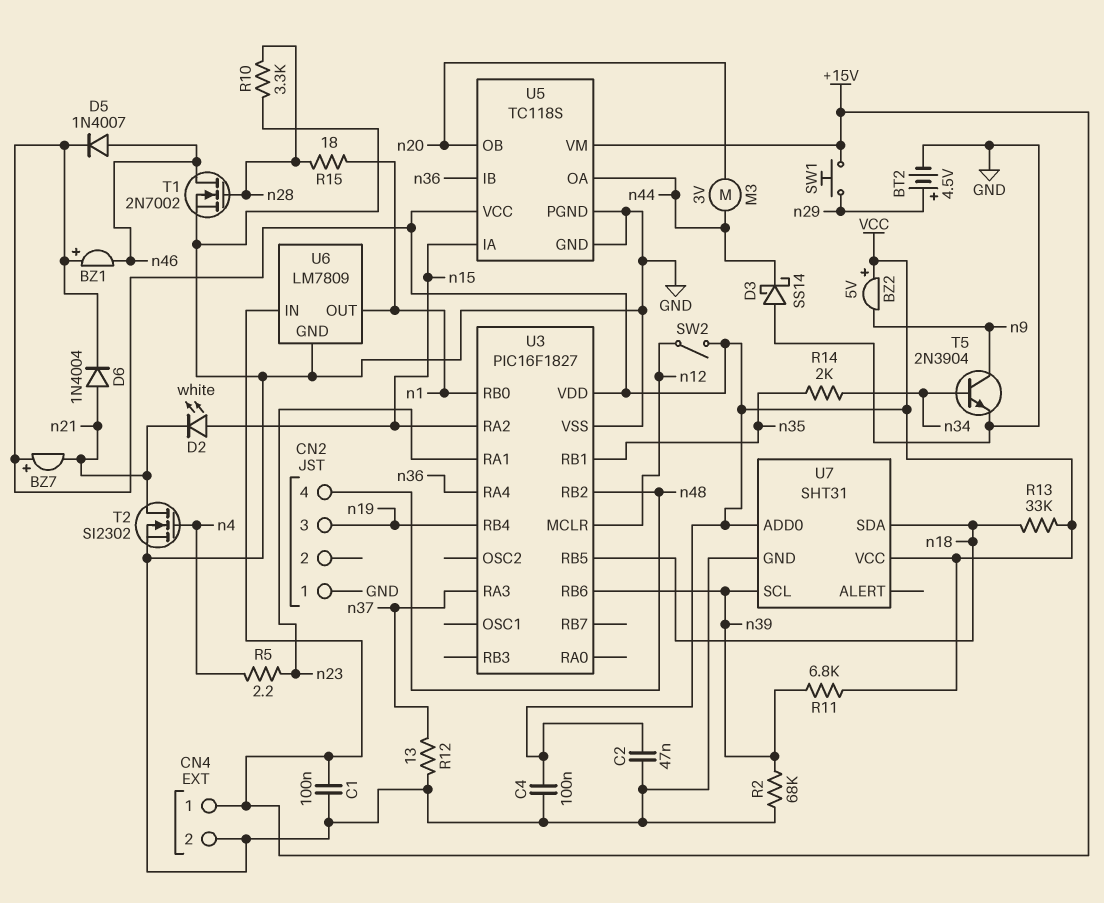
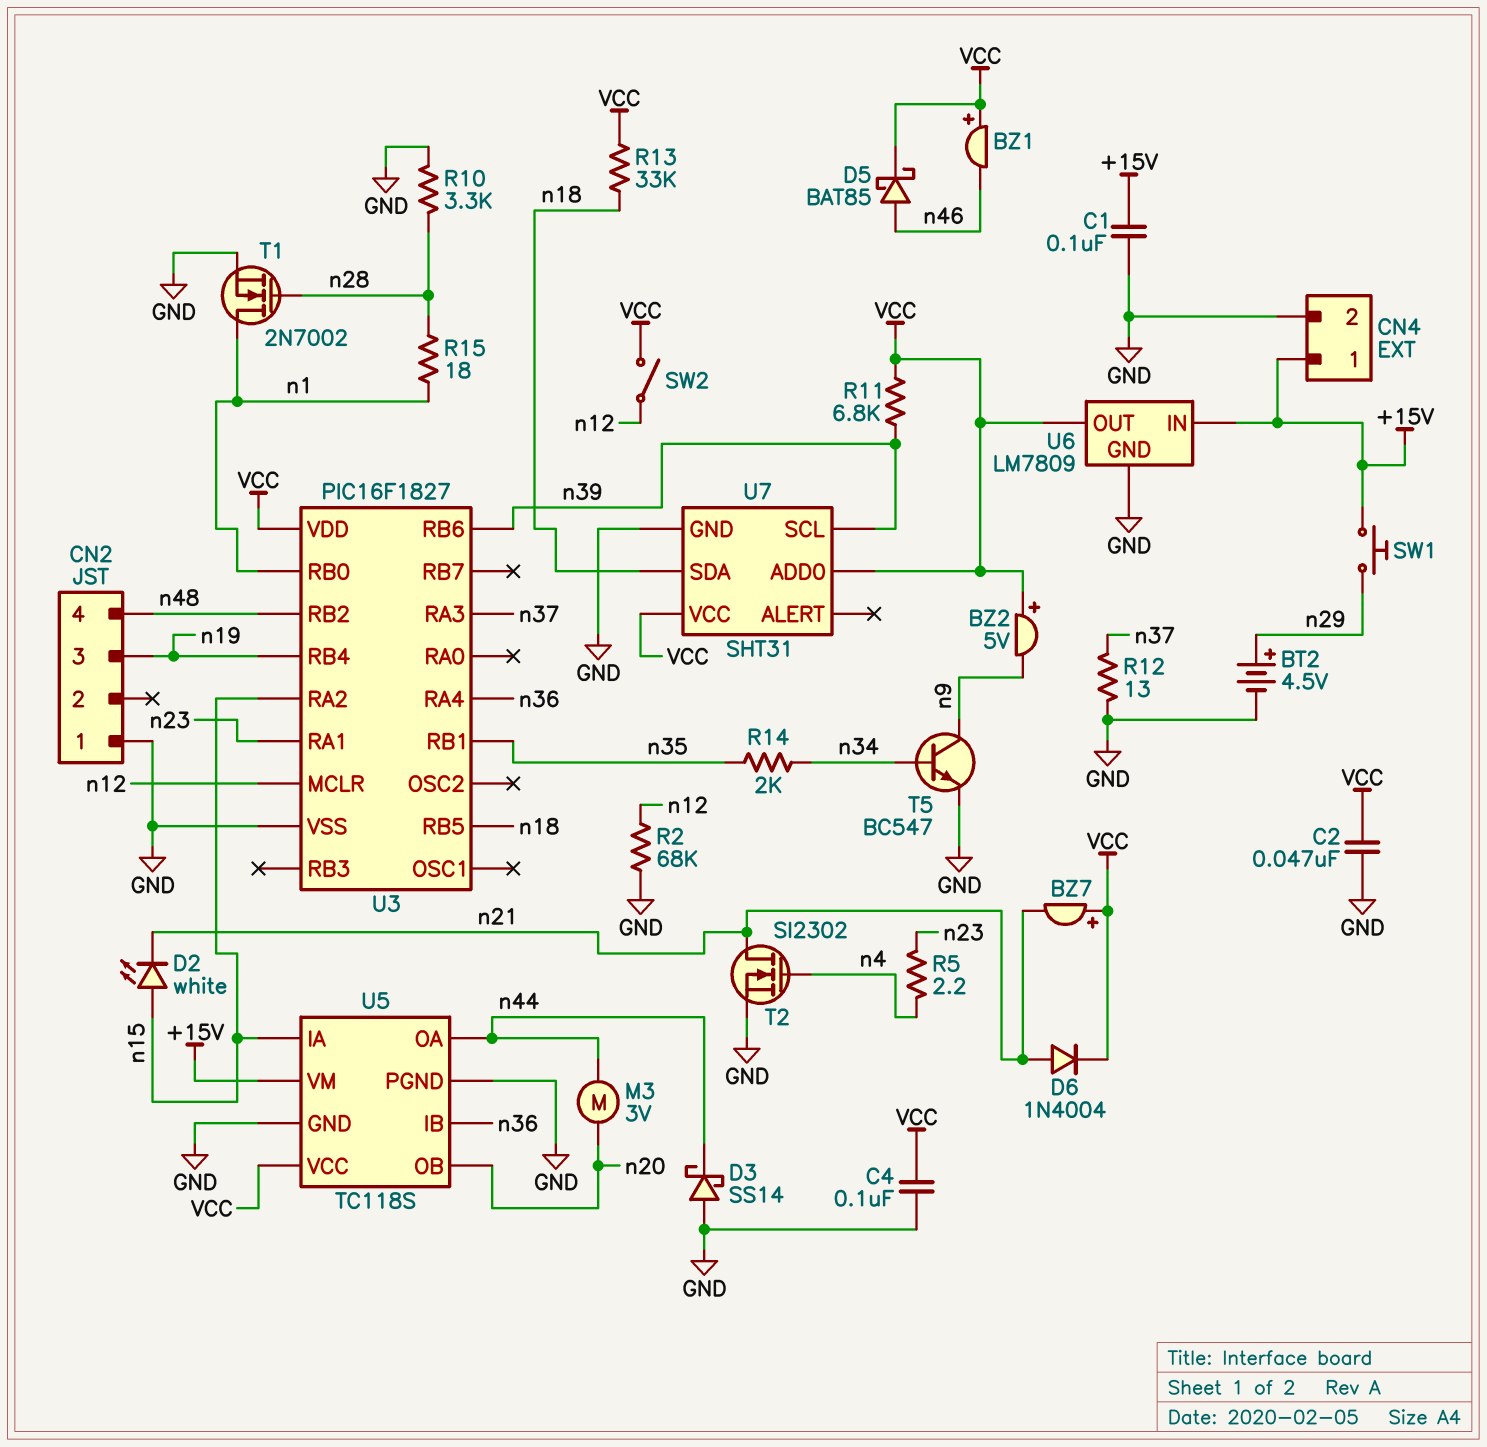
D5: diode 1N4007 (A n46, K VCC) -> schottky BAT85 (A n46, K VCC)
R2: 68k (GND, n39) -> 68k (GND, n12)
T1: NMOS 2N7002 (G n28, D n46, S GND) -> NMOS 2N7002 (G n28, D n1, S GND)
T5: NPN 2N3904 (B n34, C n9, E GND) -> NPN BC547 (B n34, C n9, E GND)
U6 pin OUT: n1 -> VCC

